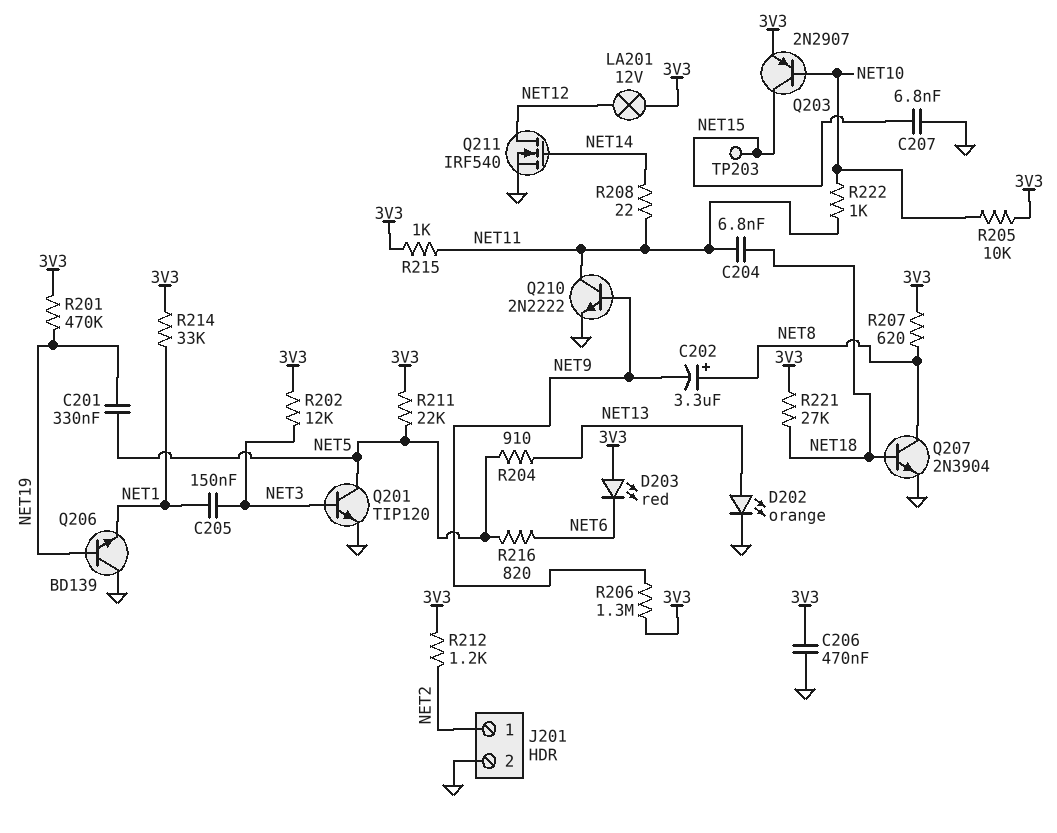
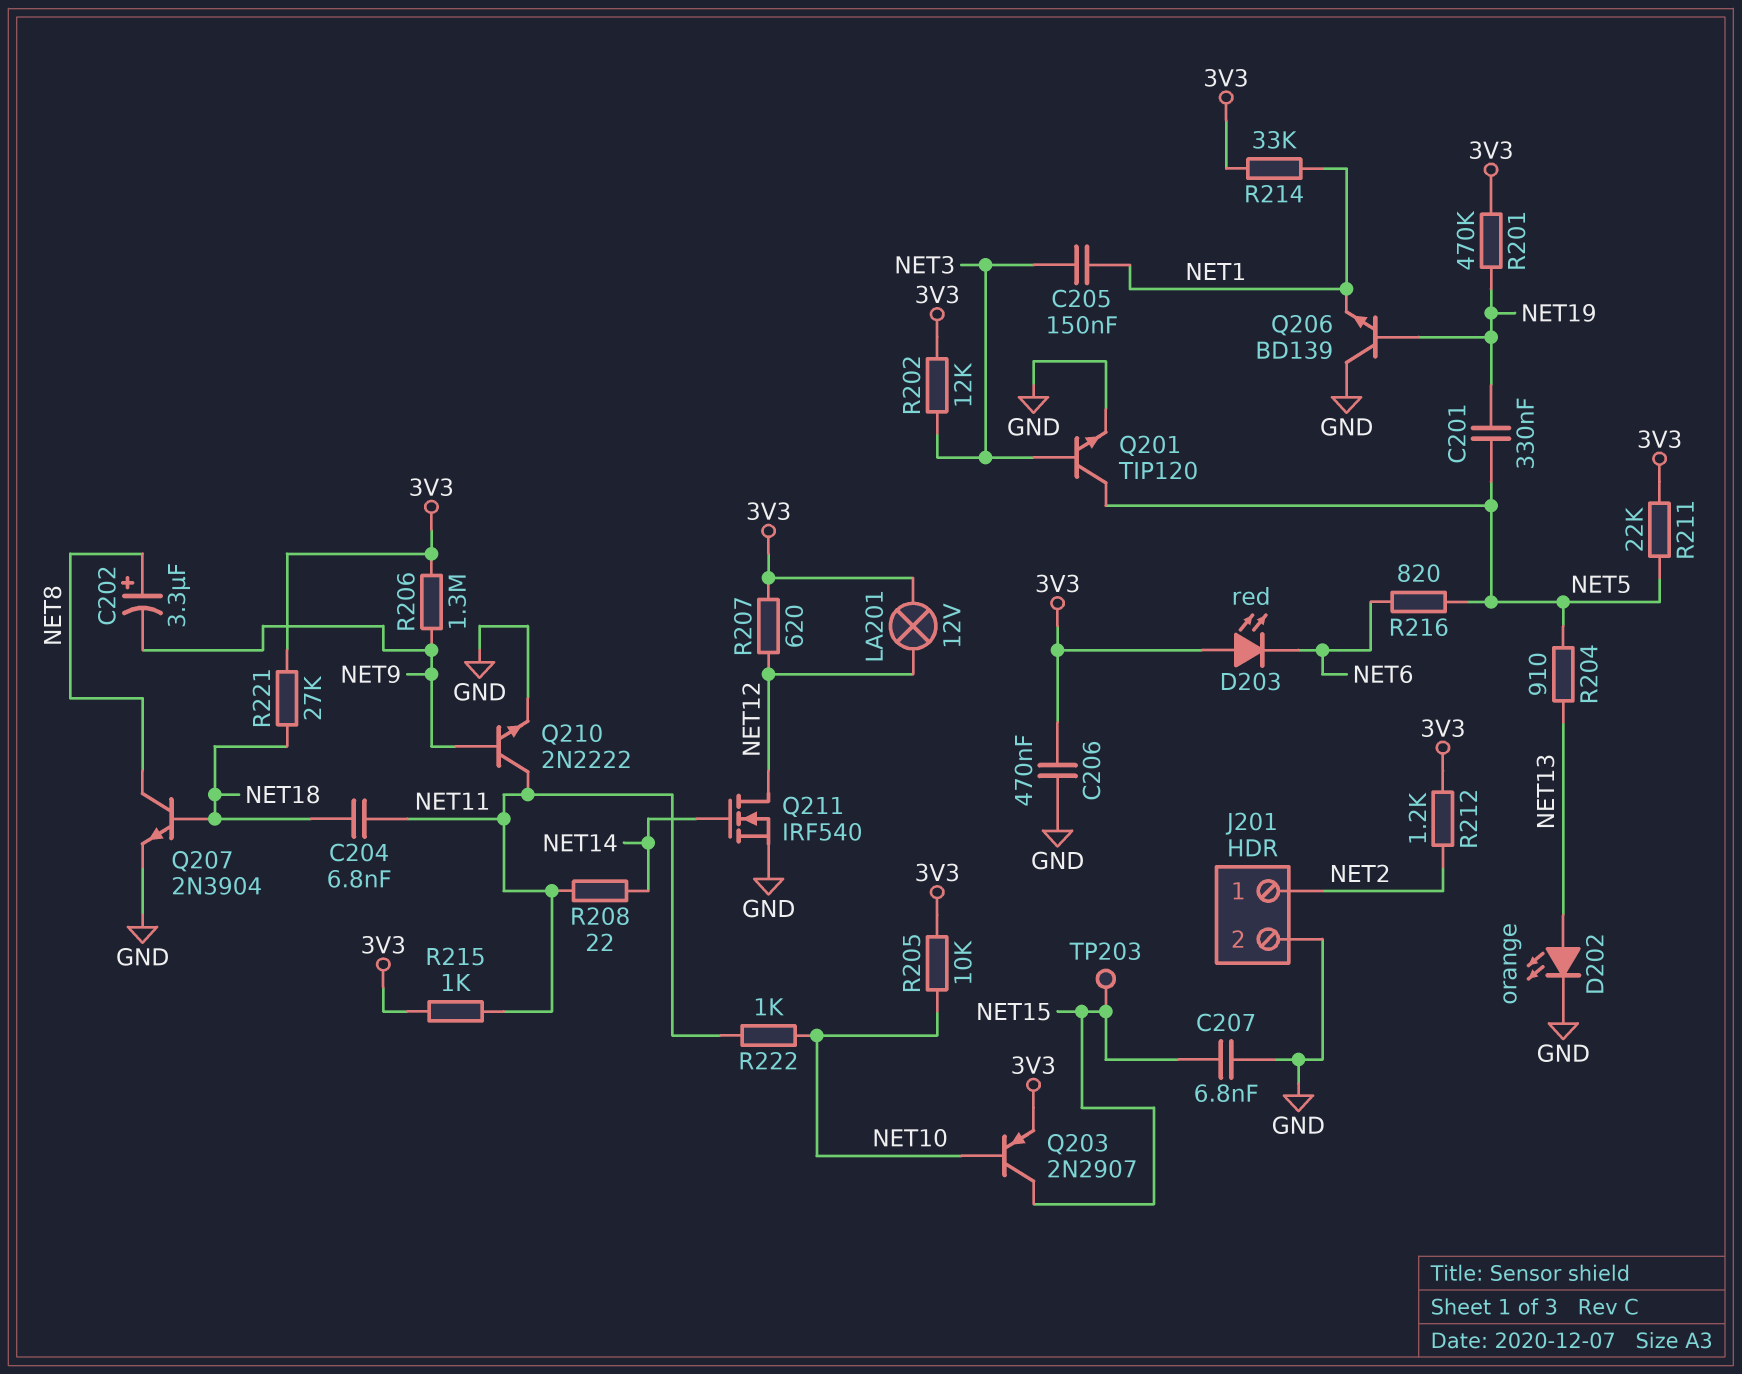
R207: 620 (3V3, NET8) -> 620 (3V3, NET12)

